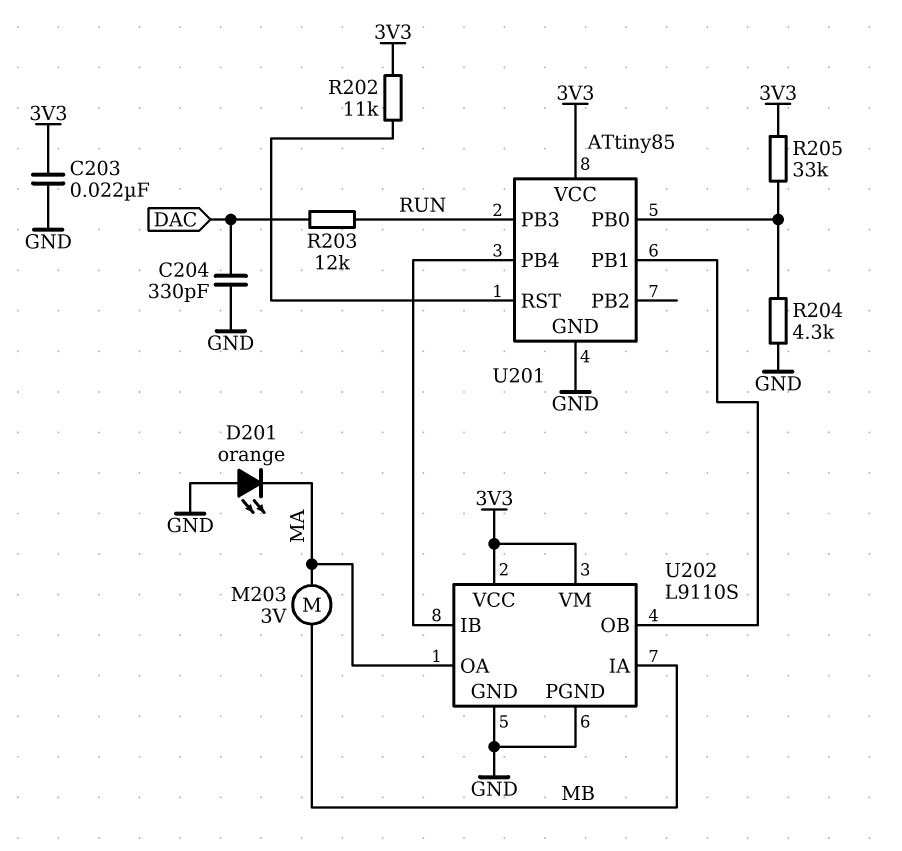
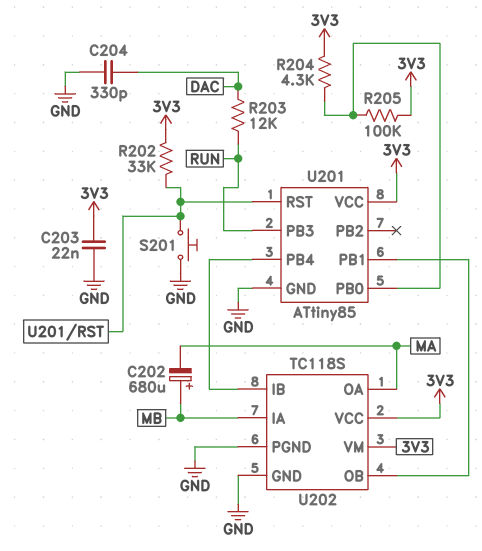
C202: none -> 680uF (plus MB, minus MA)
D201: LED orange (A GND, K MA) -> none
M203: motor 3V (MA, MB) -> none
R202: 11k (3V3, U201/RST) -> 33k (3V3, U201/RST)
R204: 4.3k (GND, U201/PB0) -> 4.3k (3V3, U201/PB0)
R205: 33k (3V3, U201/PB0) -> 100k (3V3, U201/PB0)
S201: none -> button (GND, U201/RST)
U202: L9110S -> TC118S

